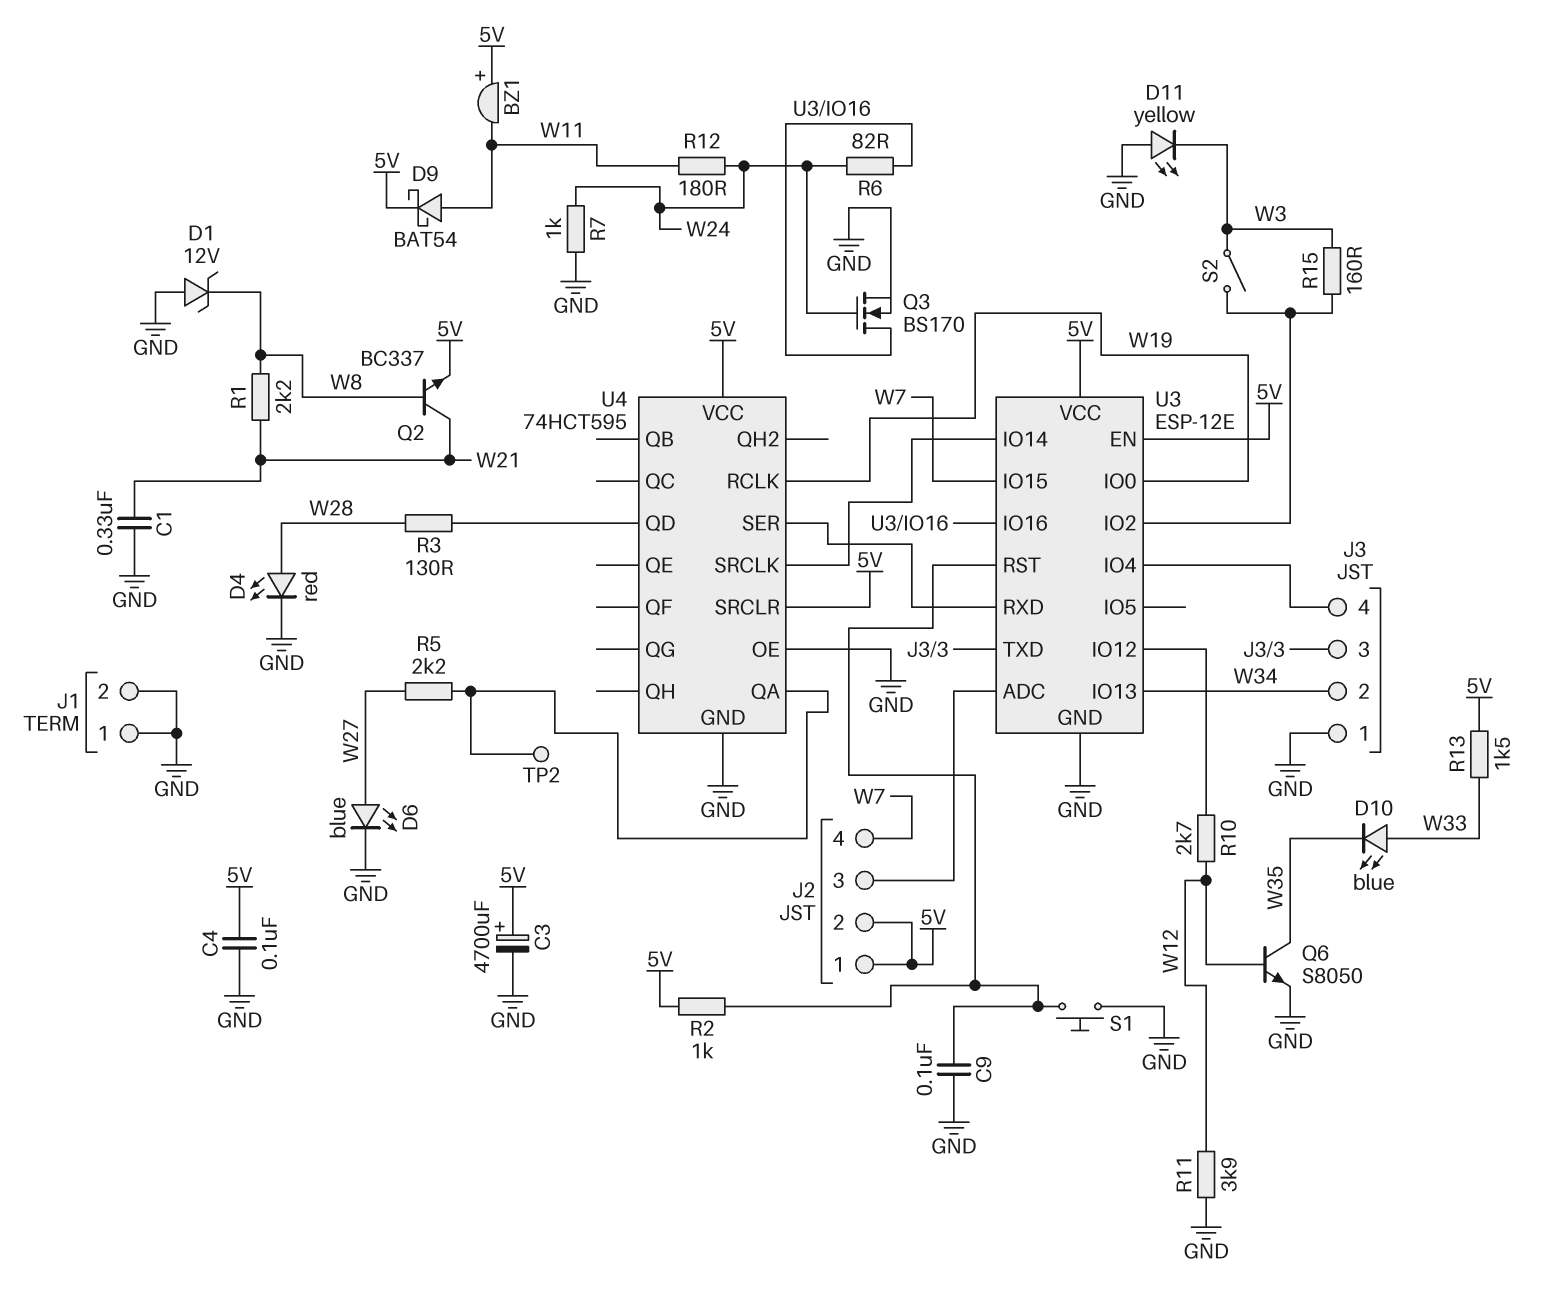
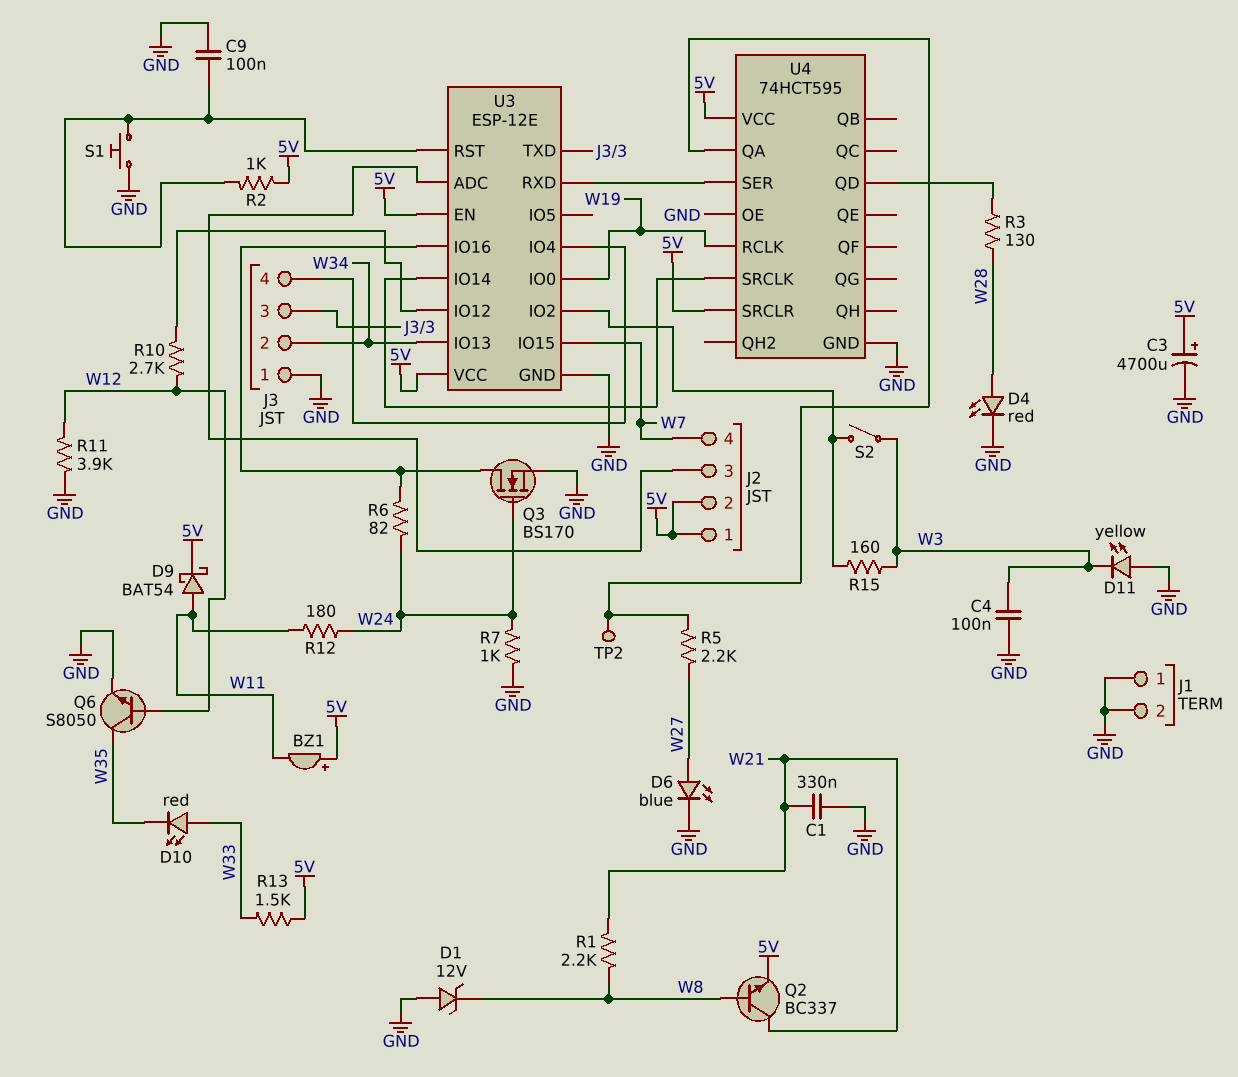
C4: 100nF (5V, GND) -> 100nF (GND, W3)
D10: LED blue (A W33, K W35) -> LED red (A W33, K W35)

